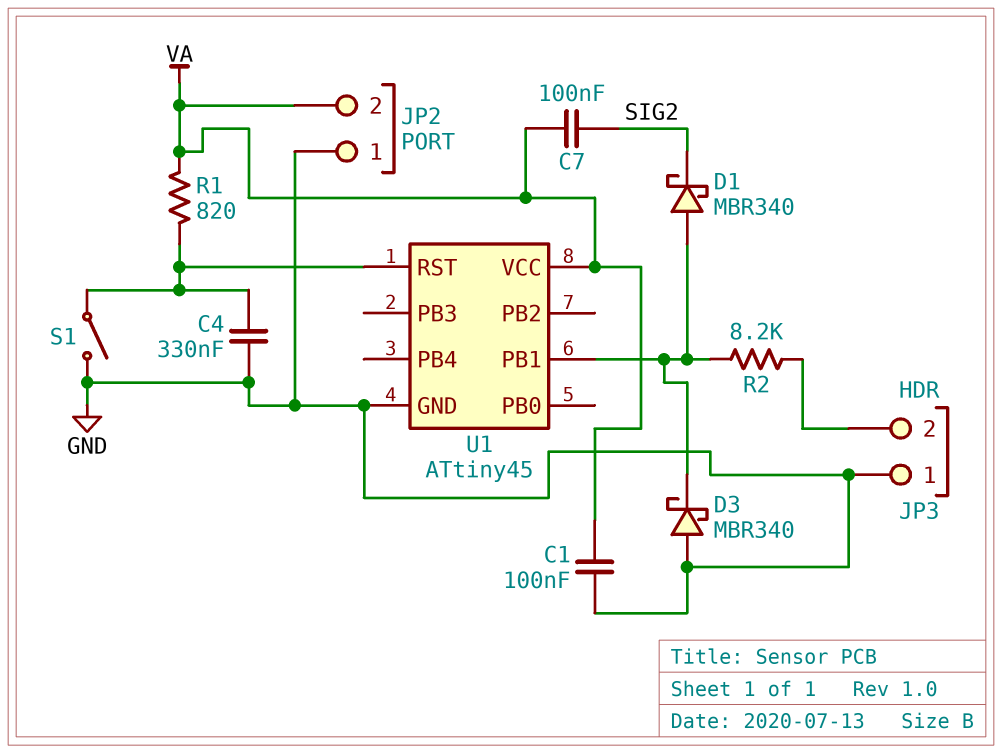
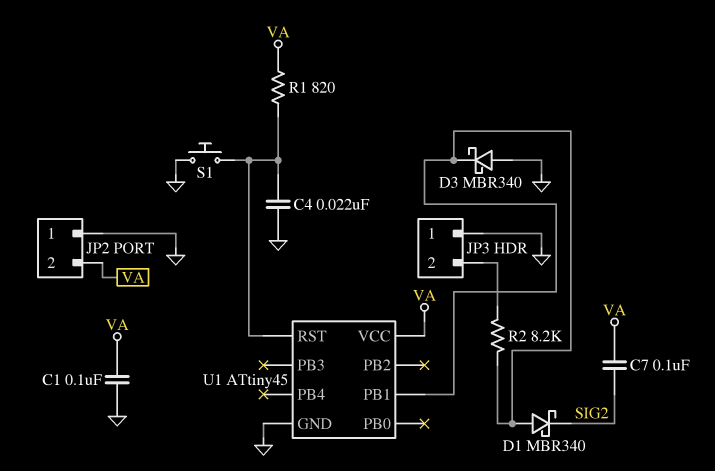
C4: 330nF (GND, U1/RST) -> 22nF (GND, U1/RST)
S1: switch (GND, U1/RST) -> button (GND, U1/RST)

